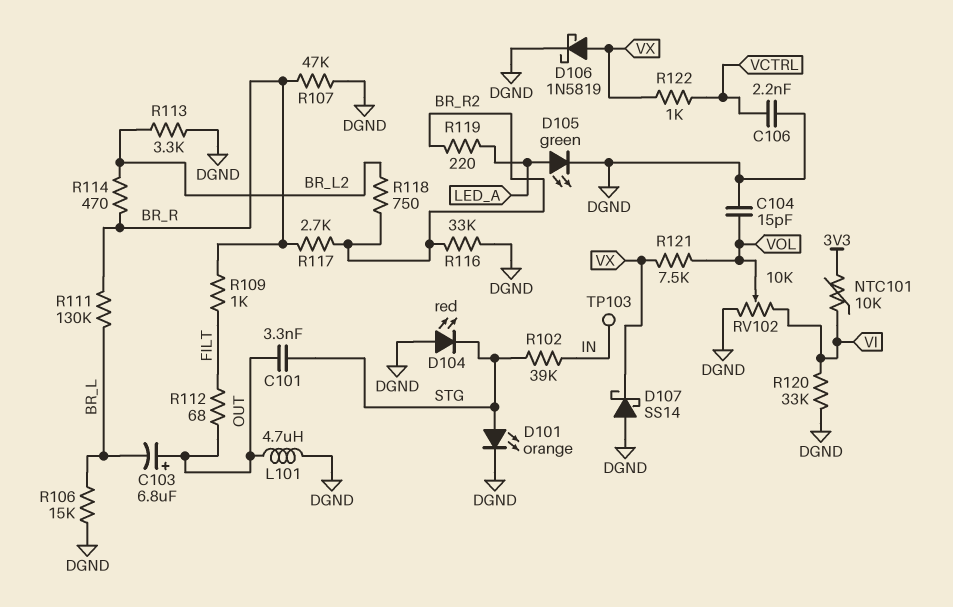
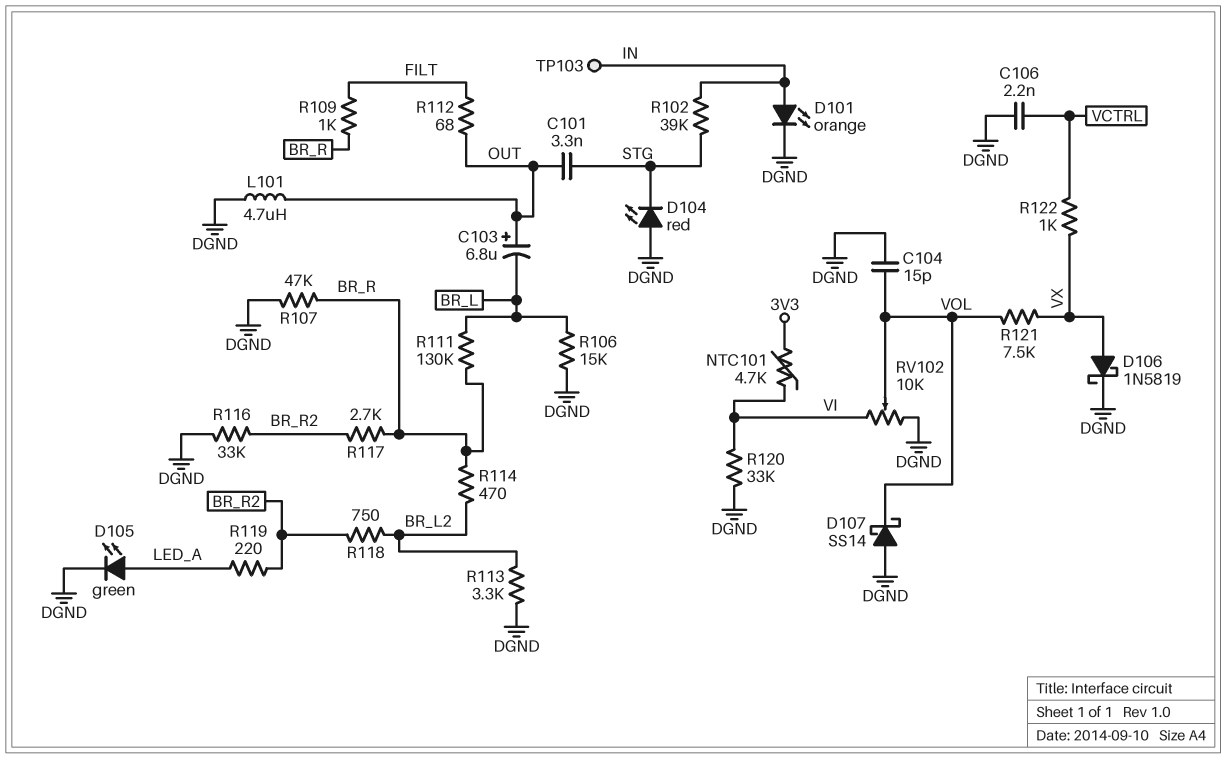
D101: LED orange (A STG, K DGND) -> LED orange (A IN, K DGND)
D107: schottky SS14 (A DGND, K VX) -> schottky SS14 (A DGND, K VOL)
NTC101: 10k (3V3, VI) -> 4.7k (3V3, VI)

